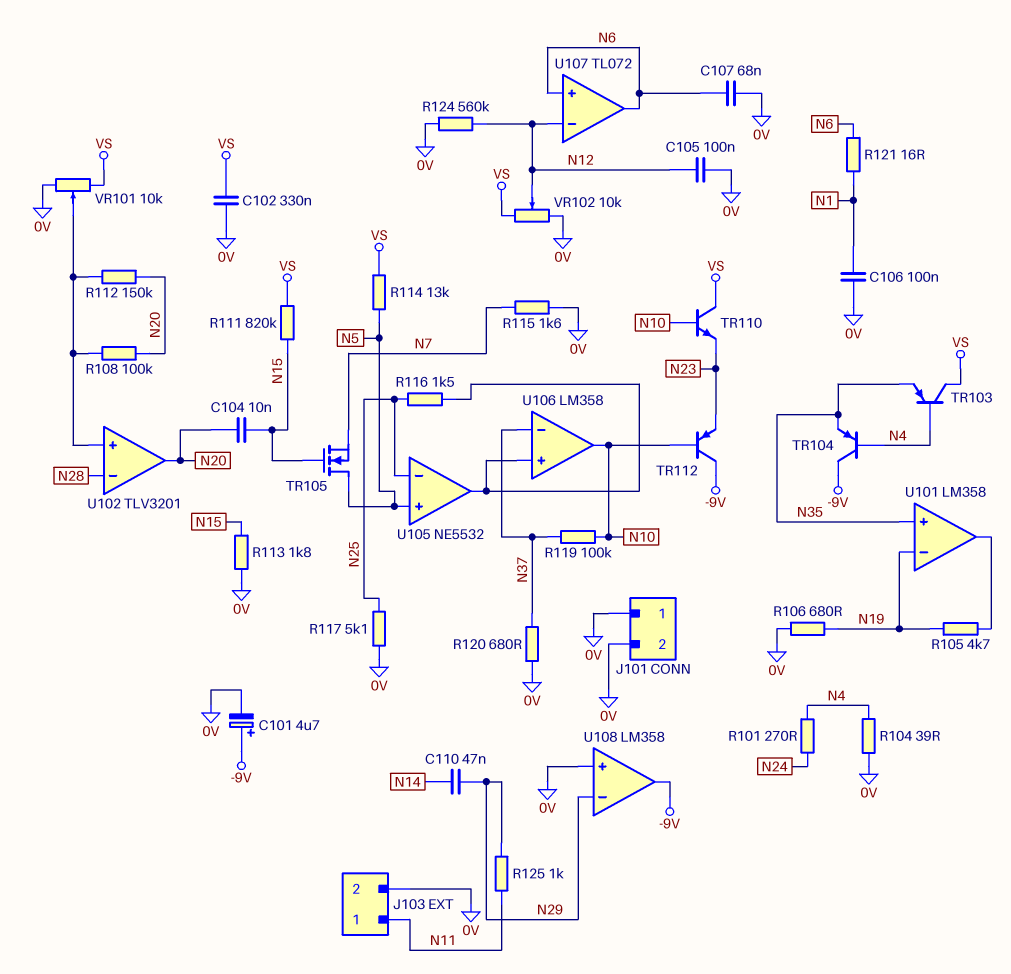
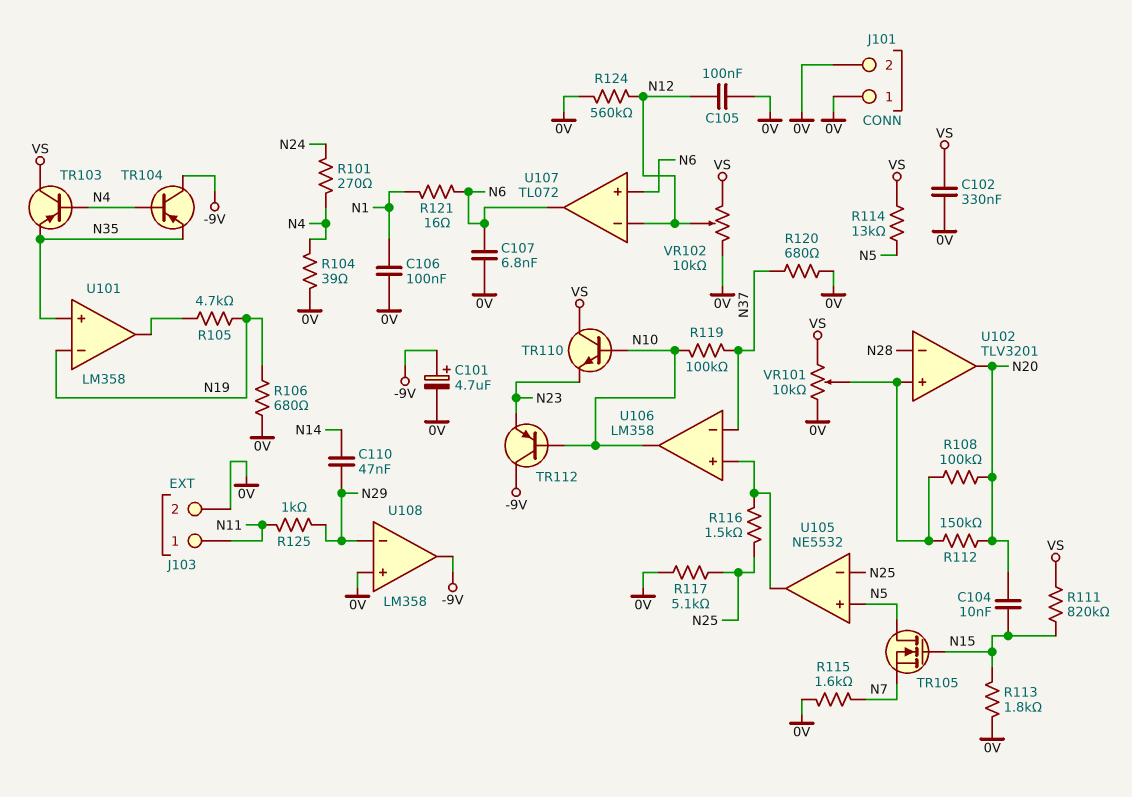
C107: 68nF (0V, N6) -> 6.8nF (0V, N6)

